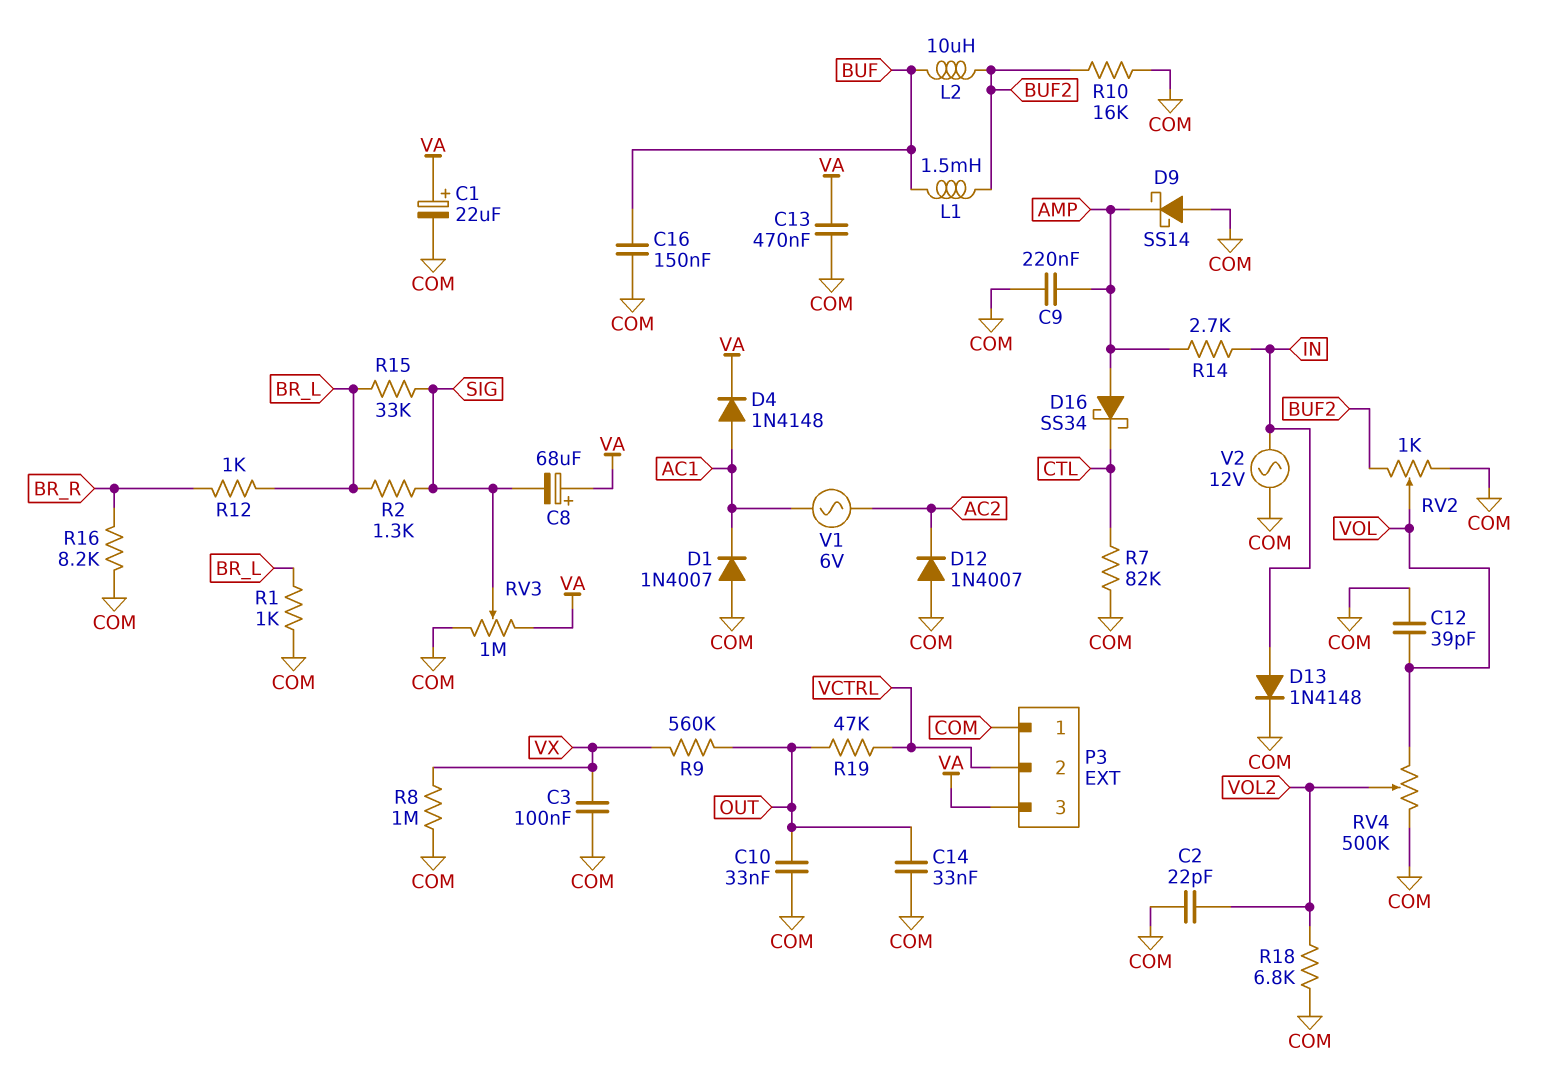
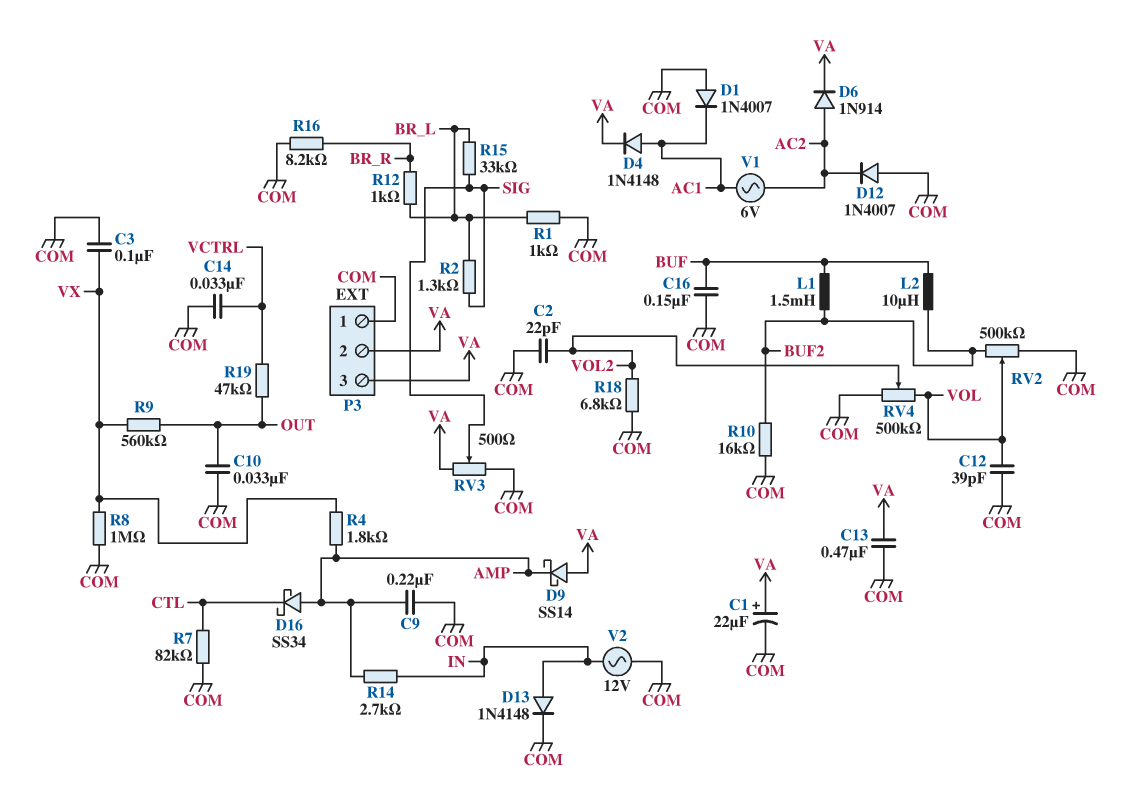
C8: 68uF (plus VA, minus SIG) -> none
C14: 33nF (COM, OUT) -> 33nF (COM, VCTRL)
D6: none -> diode 1N914 (A AC2, K VA)
D9: schottky SS14 (A COM, K AMP) -> schottky SS14 (A VA, K AMP)
P3 pin 2: VCTRL -> VA
R4: none -> 1.8k (AMP, VX)
RV2: 1k (BUF2, COM, wiper VOL) -> 500k (BUF2, COM, wiper VOL)
RV3: 1M (COM, VA, wiper SIG) -> 500 (COM, VA, wiper SIG)

